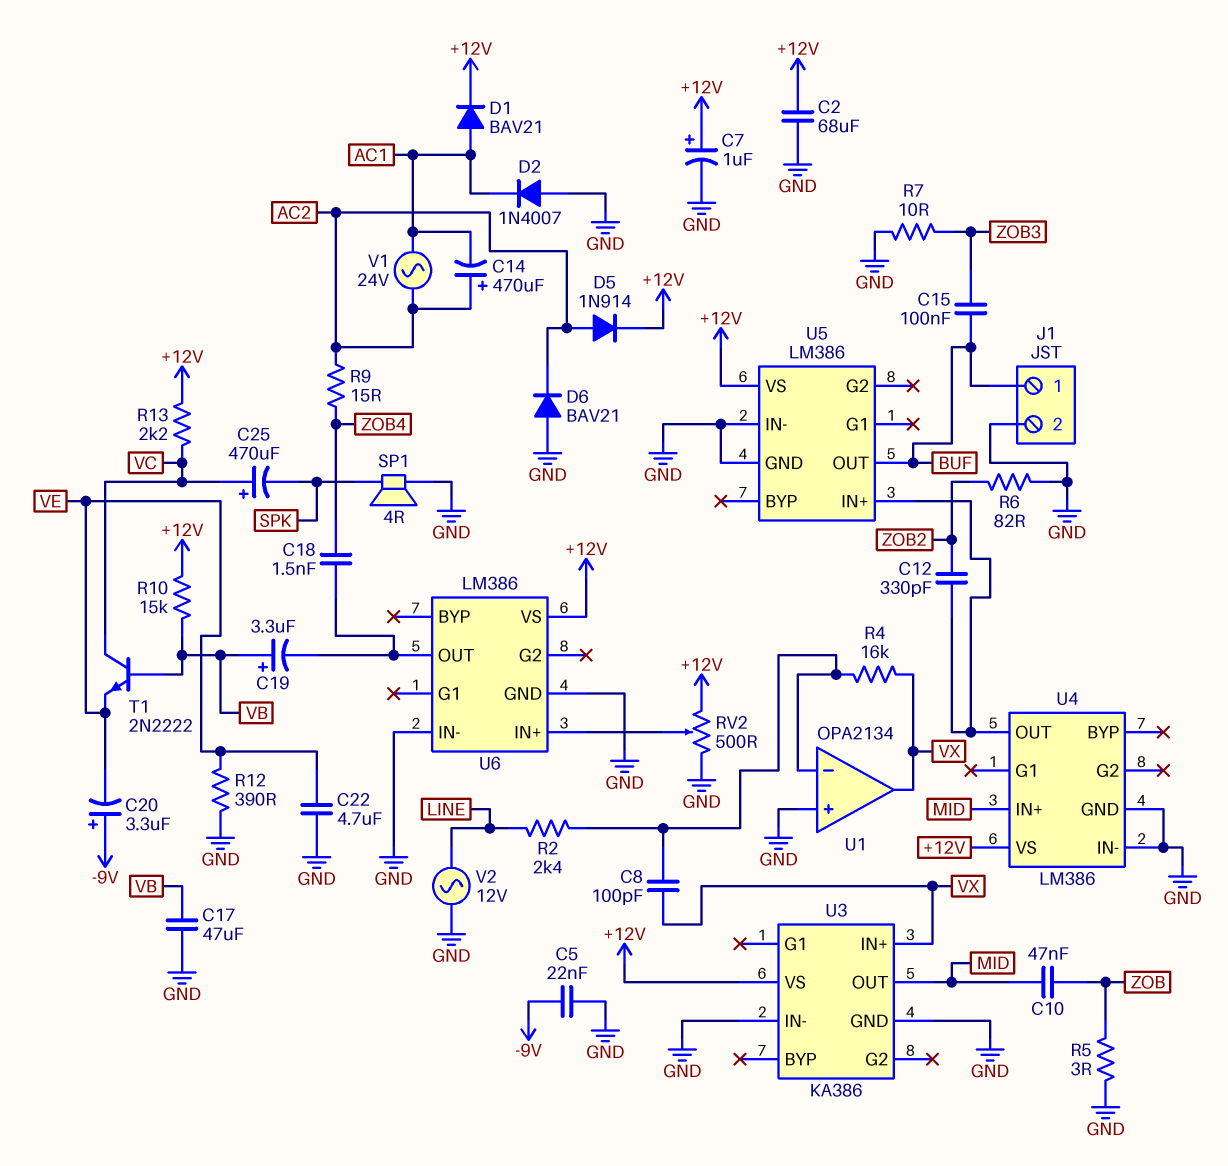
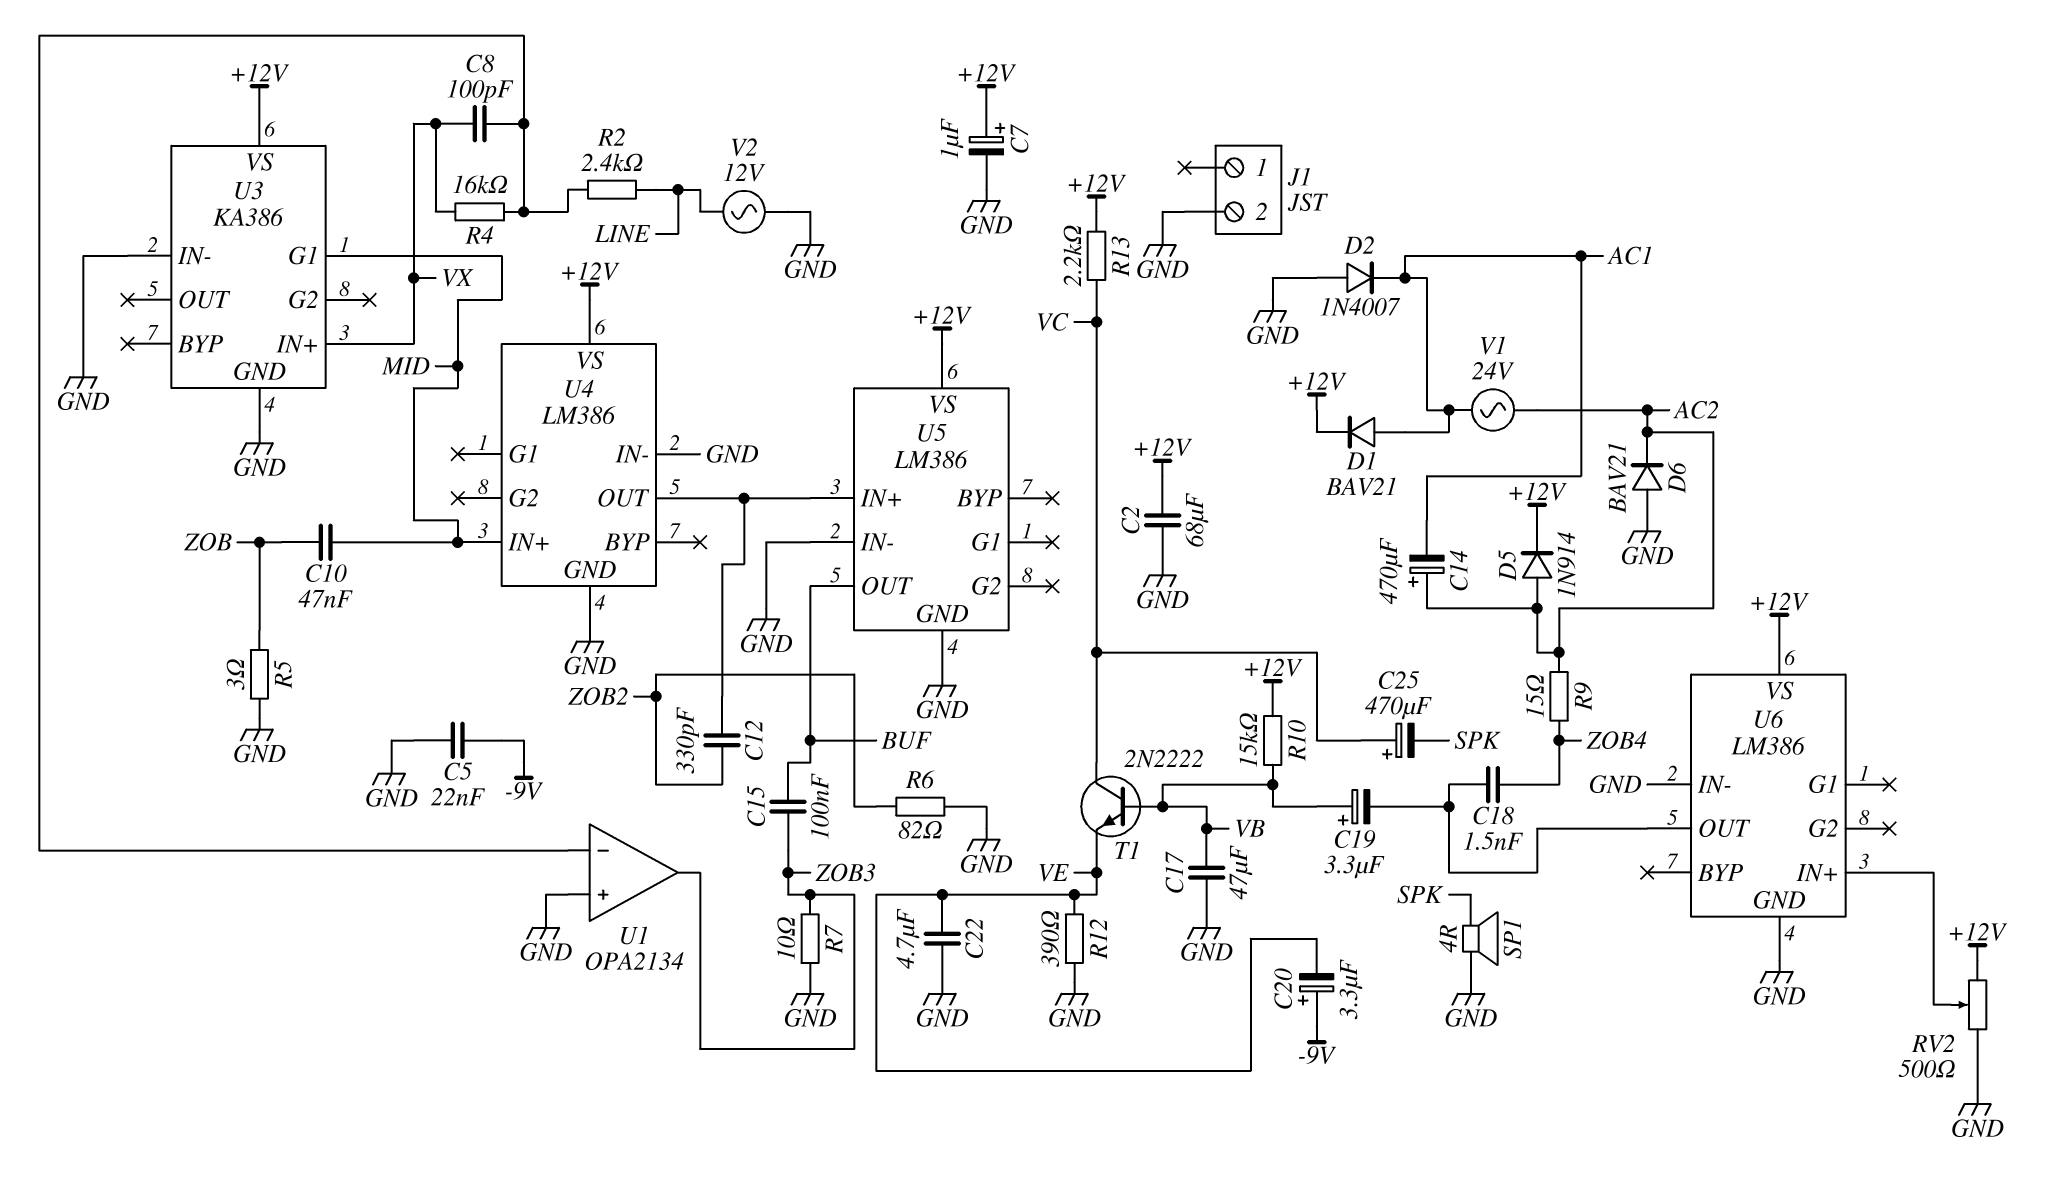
J1 pin 1: BUF -> none
U1 pin out: VX -> ZOB3
U3 pin G1: none -> MID
U3 pin OUT: MID -> none

